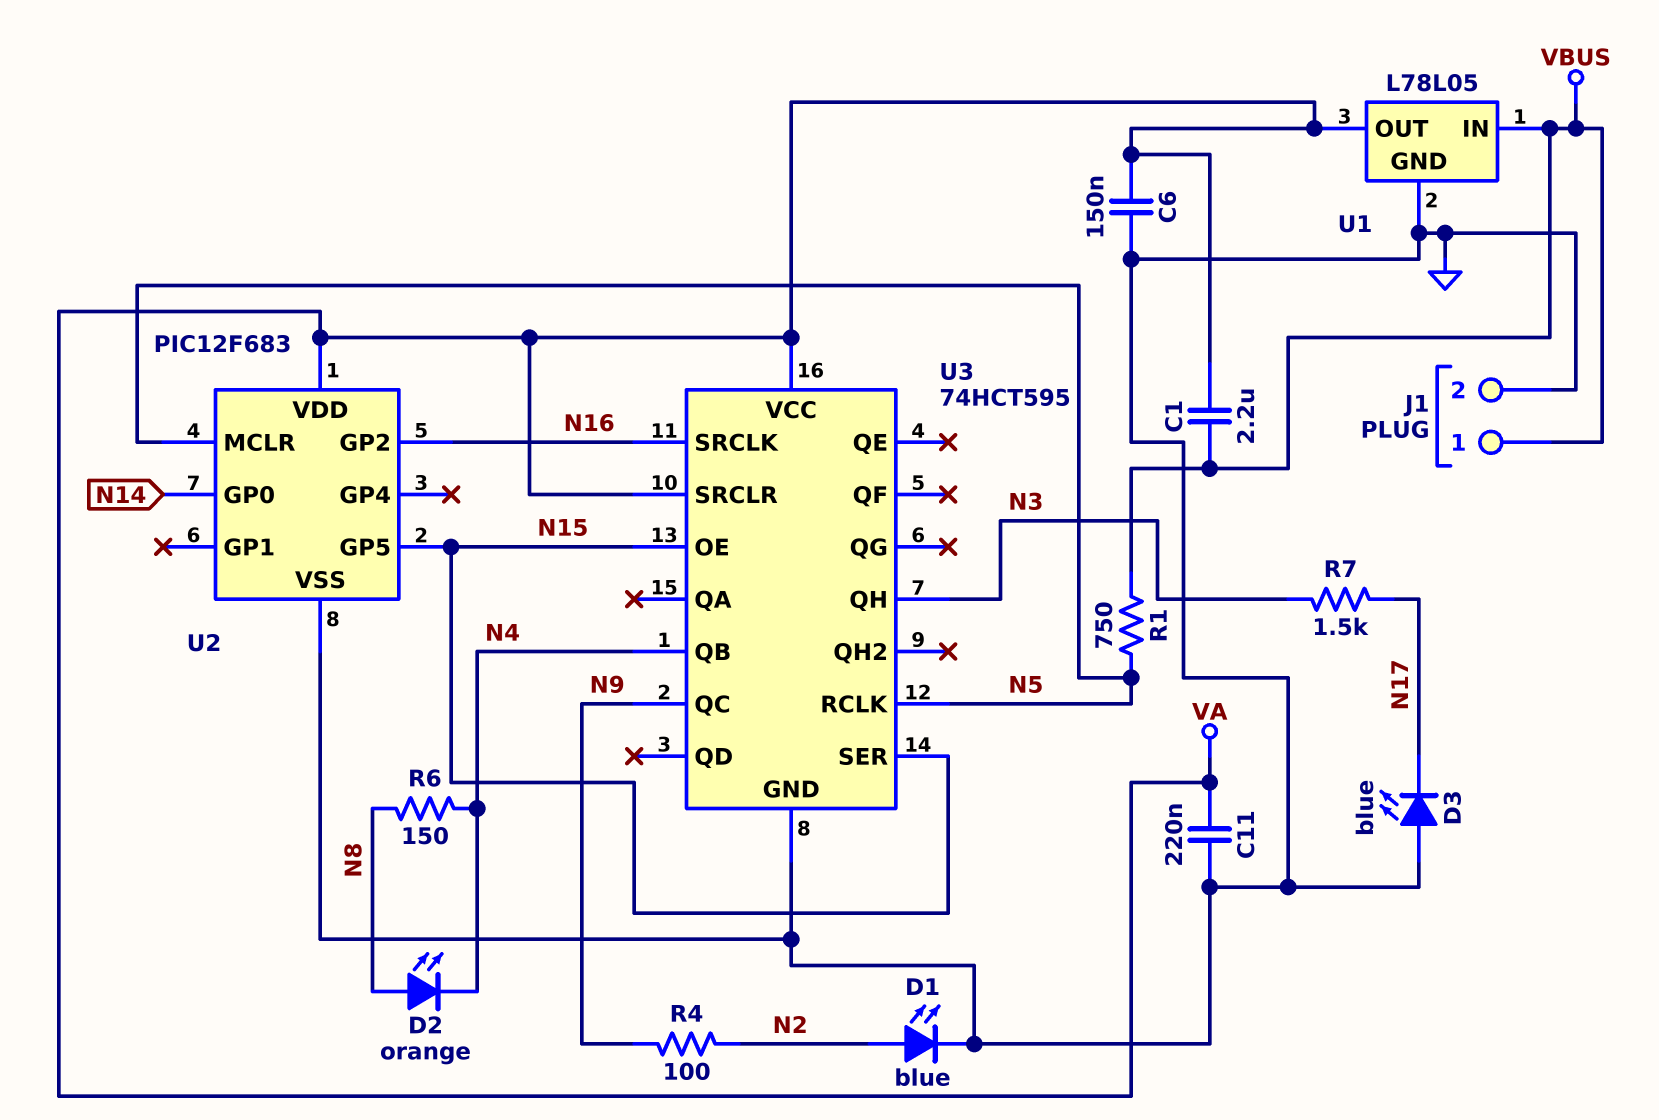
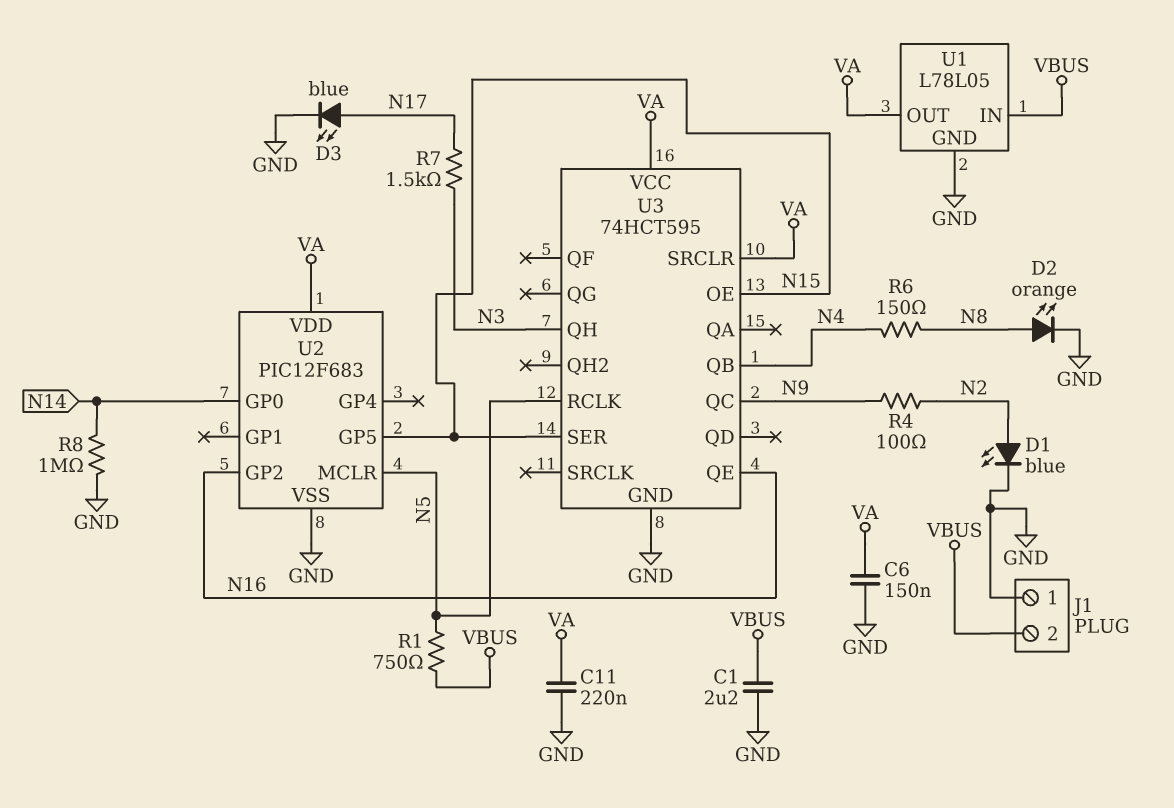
C1: 2.2uF (VA, VBUS) -> 2.2uF (GND, VBUS)
D2: LED orange (A N8, K N4) -> LED orange (A N8, K GND)
D3: LED blue (A GND, K N17) -> LED blue (A N17, K GND)
J1 pin 1: VBUS -> GND
J1 pin 2: GND -> VBUS
R8: none -> 1M (GND, N14)
U3 pin QE: none -> N16
U3 pin SRCLK: N16 -> none

